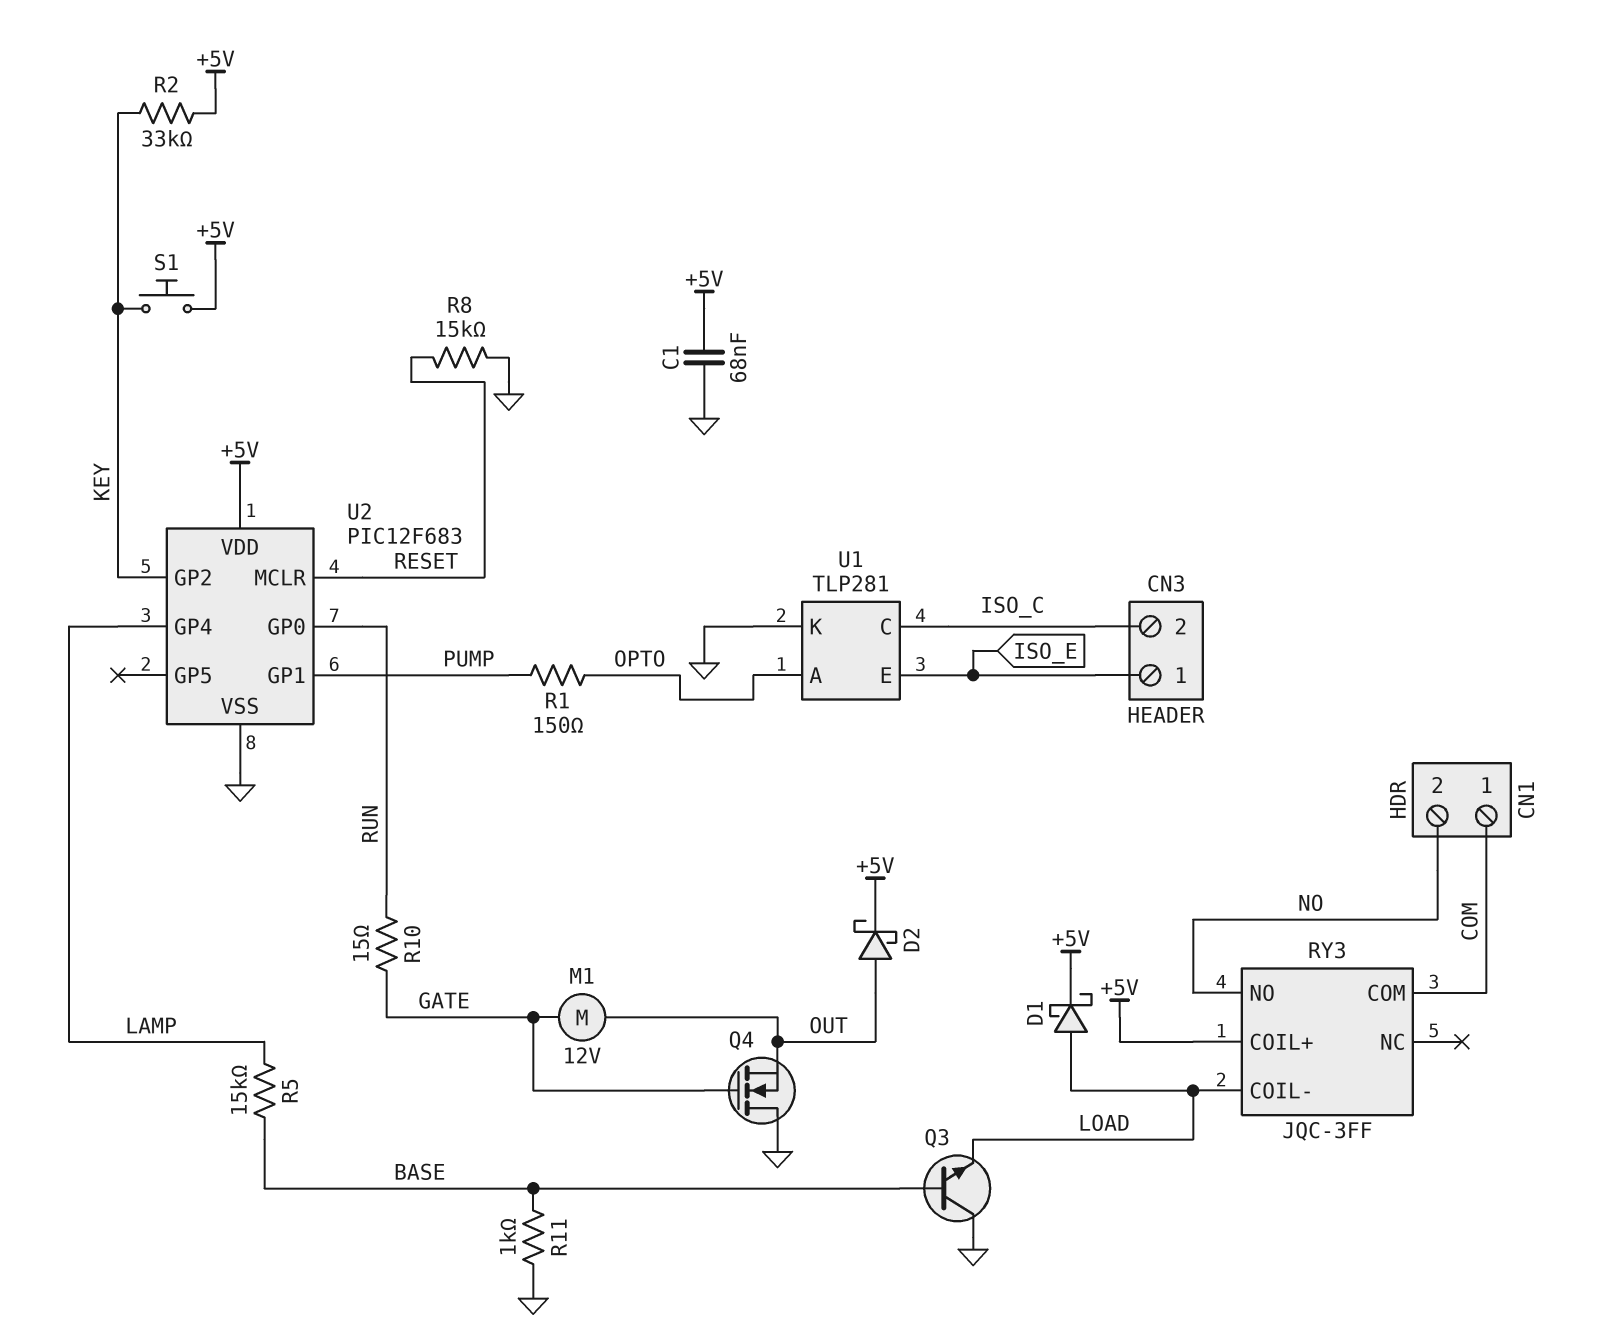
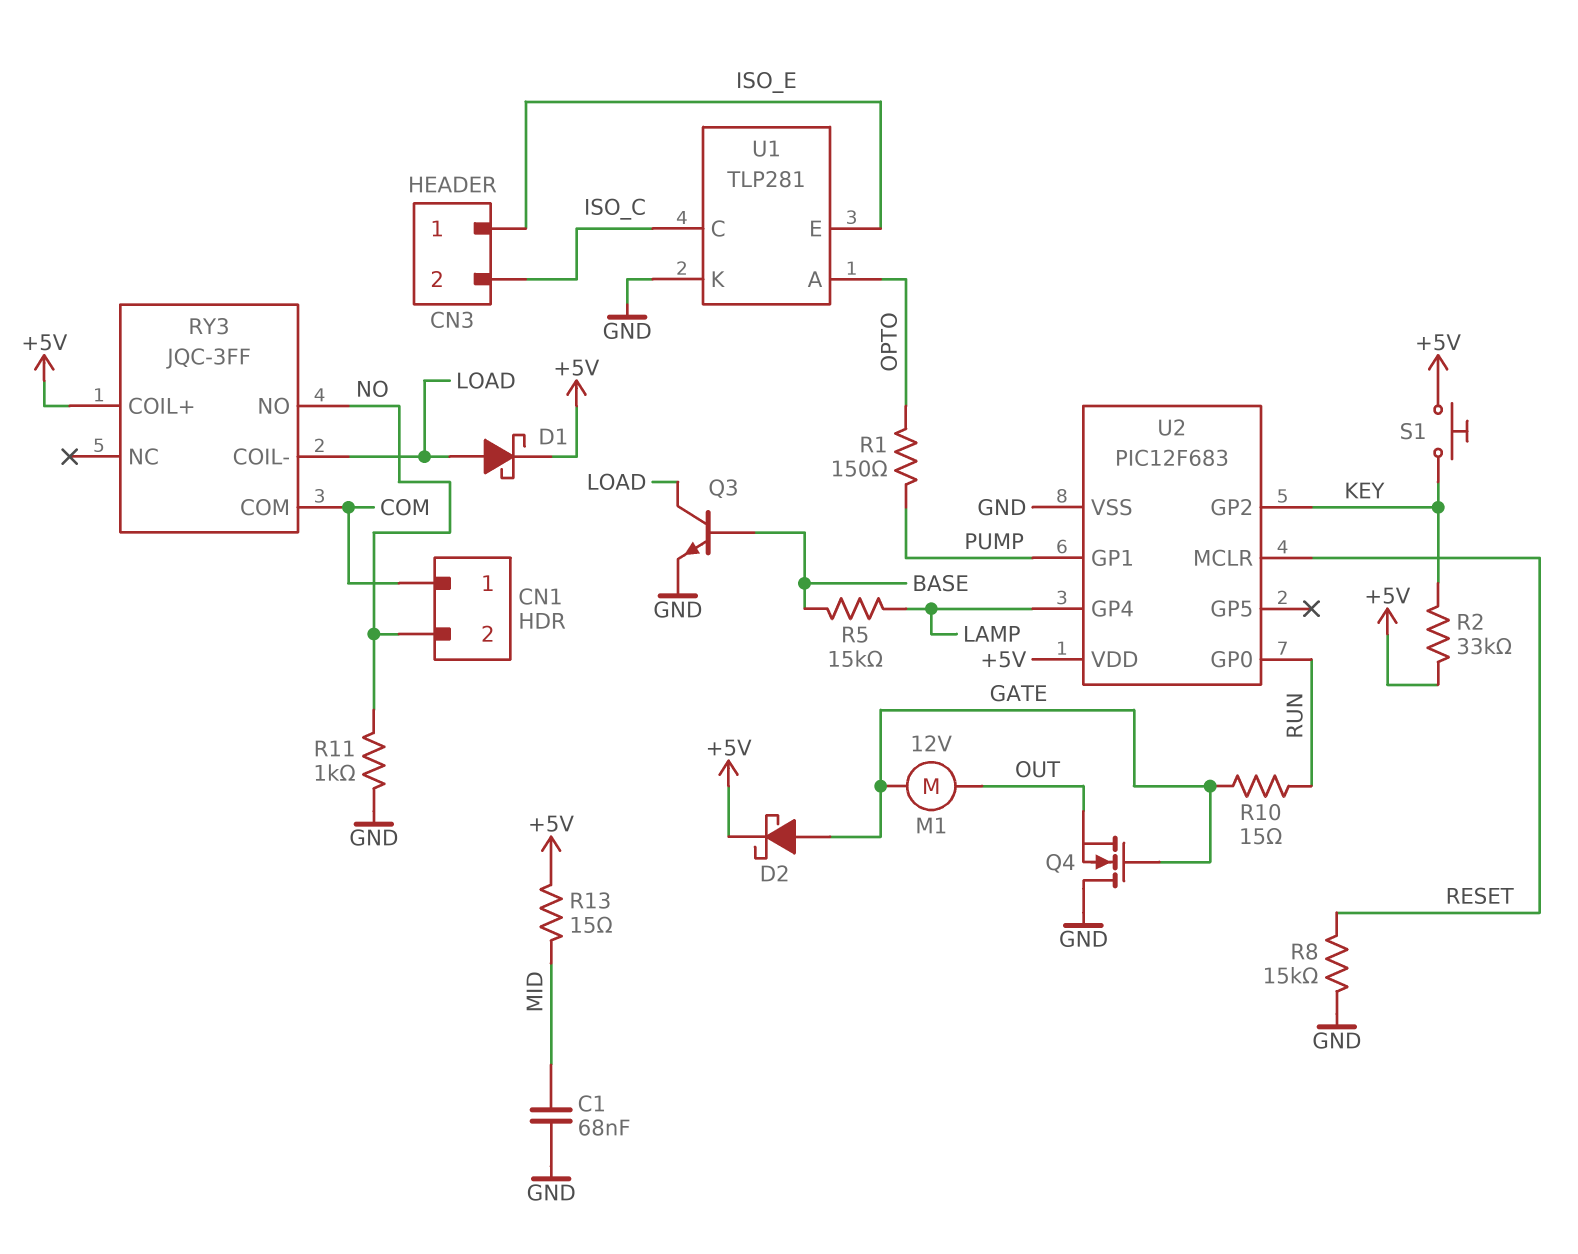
C1: 68nF (+5V, GND) -> 68nF (GND, MID)
D2: schottky (A OUT, K +5V) -> schottky (A GATE, K +5V)
Q3: NPN (B BASE, C GND, E LOAD) -> NPN (B BASE, C LOAD, E GND)
R11: 1k (BASE, GND) -> 1k (GND, NO)
R13: none -> 15 (+5V, MID)

